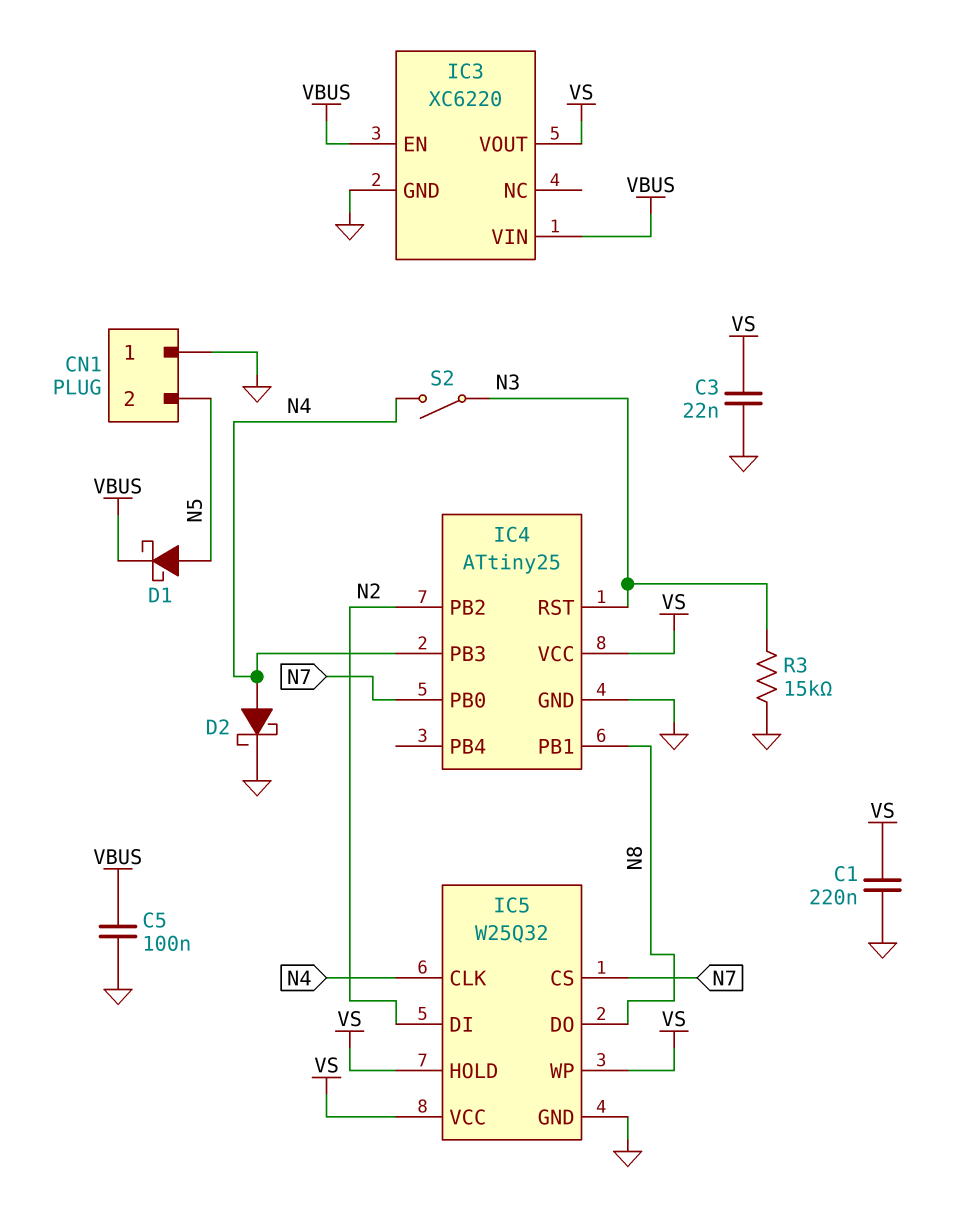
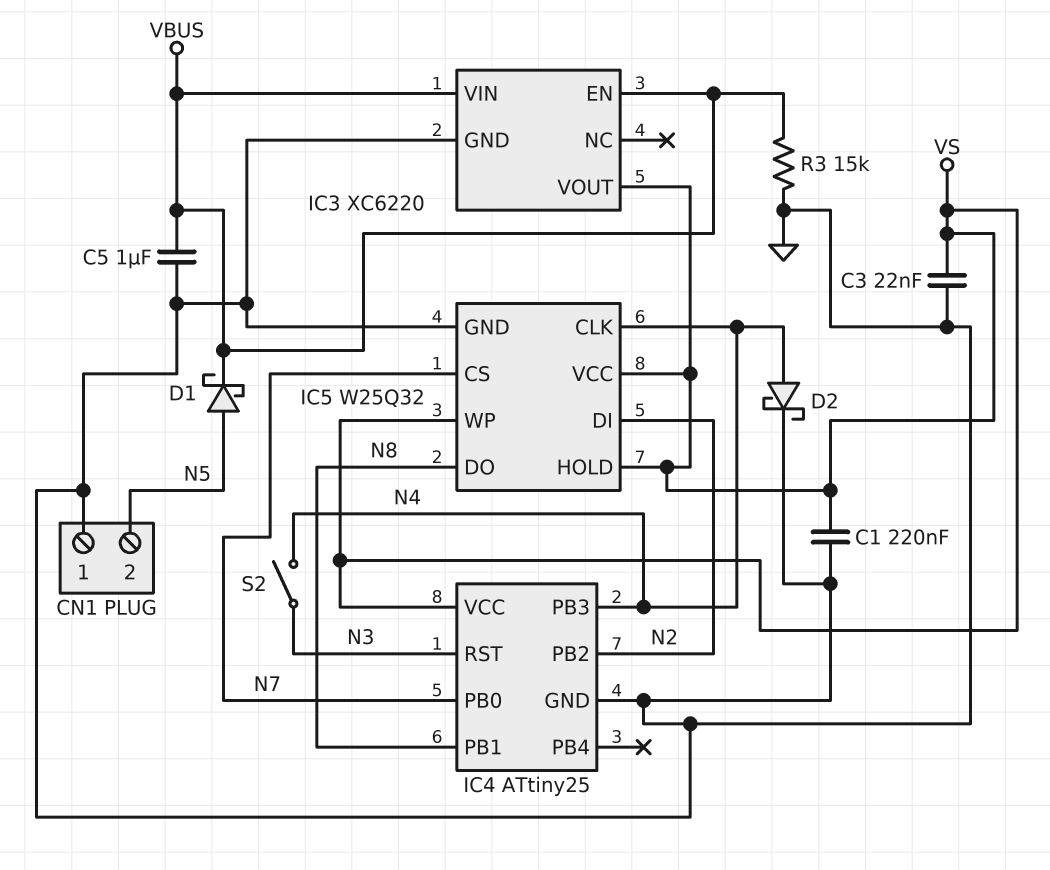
C5: 100nF (GND, VBUS) -> 1uF (GND, VBUS)
R3: 15k (GND, N3) -> 15k (GND, VBUS)

